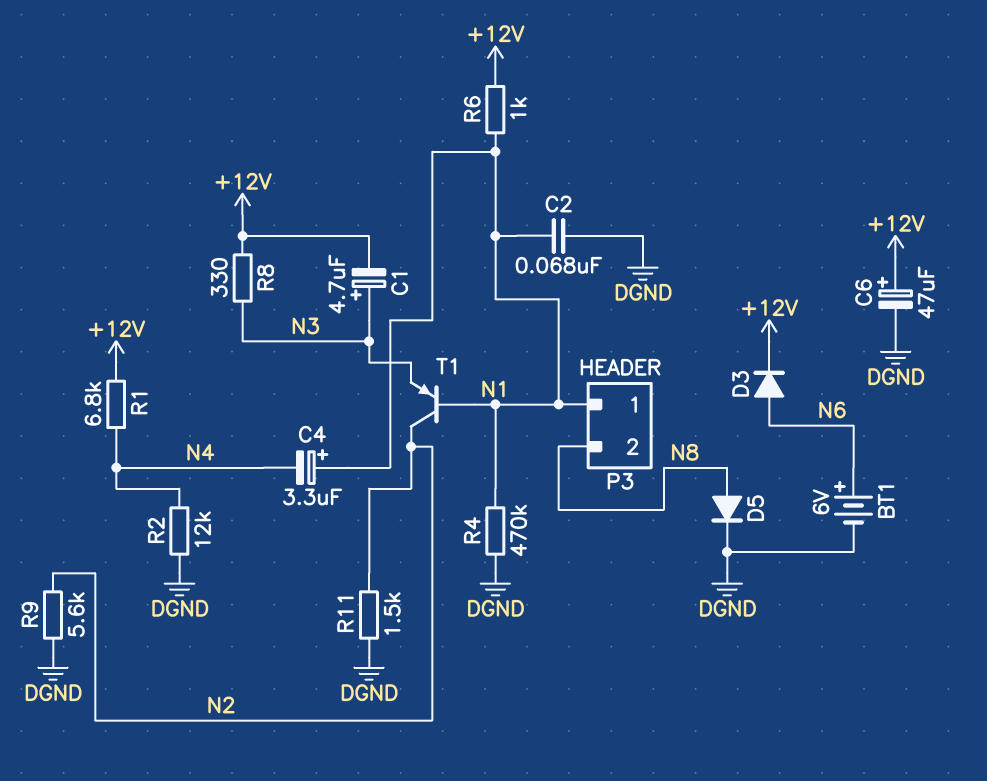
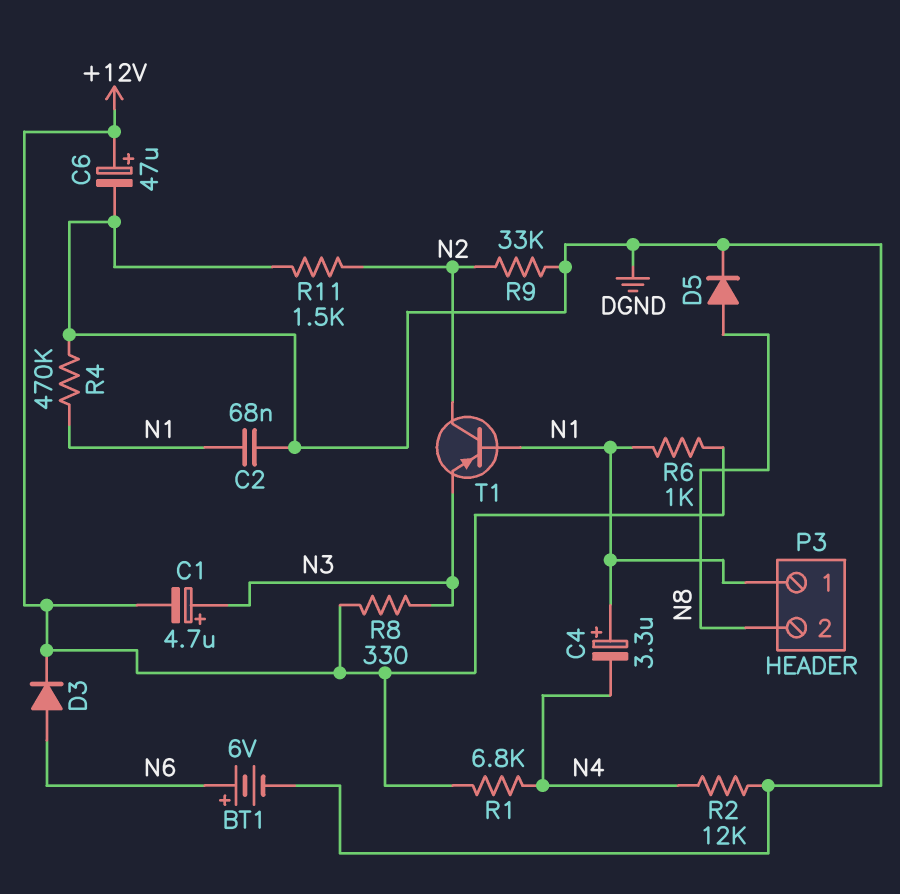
R9: 5.6k (DGND, N2) -> 33k (DGND, N2)

